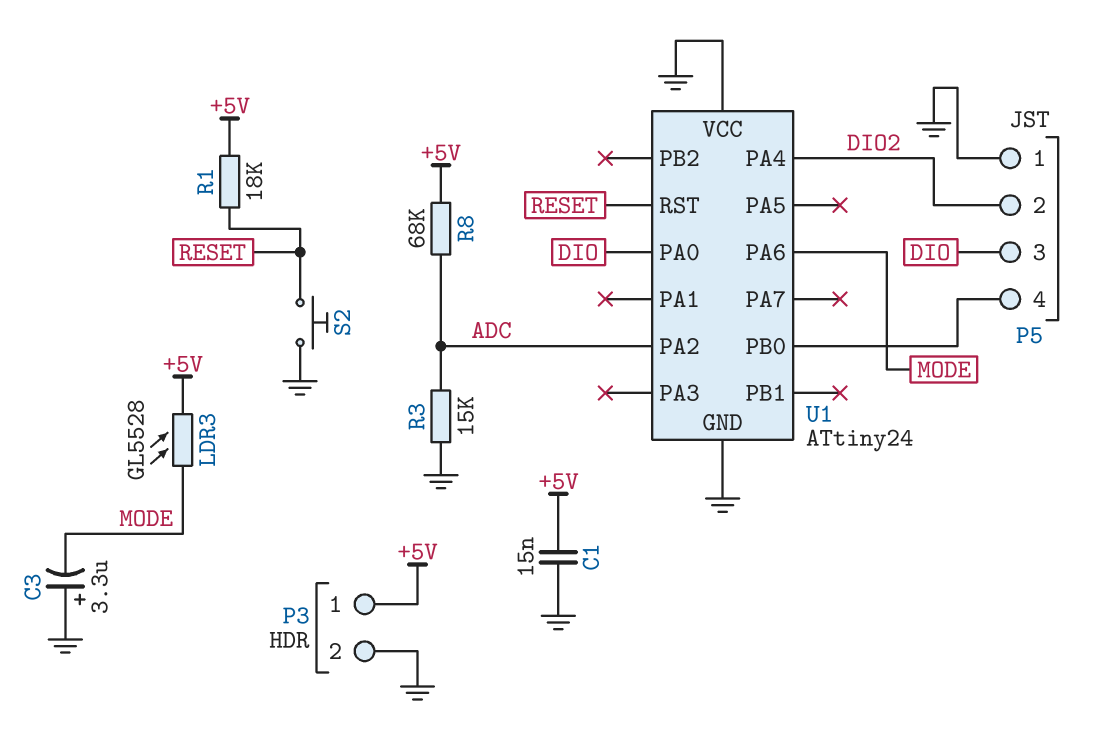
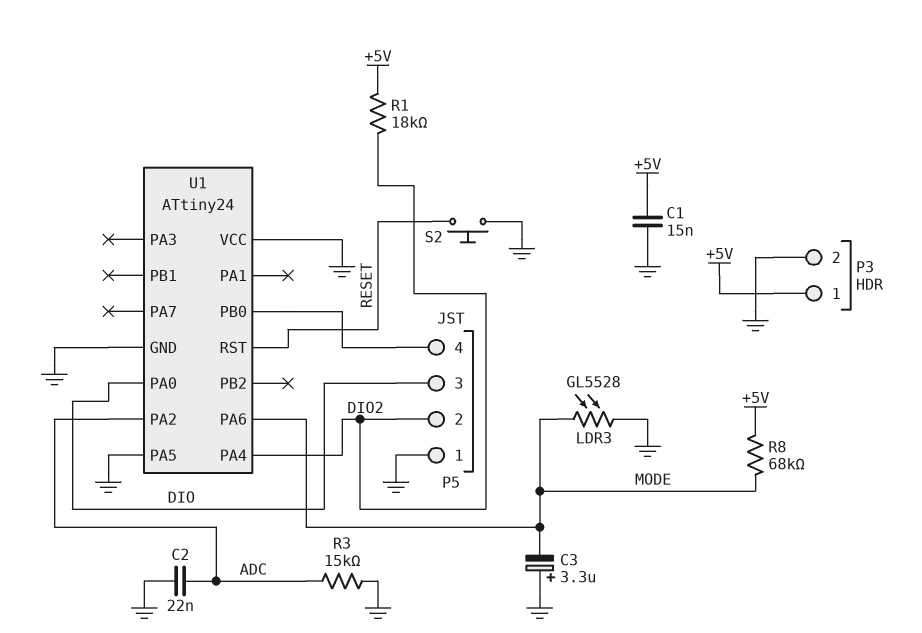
C2: none -> 22nF (ADC, GND)
LDR3: GL5528 (+5V, MODE) -> GL5528 (GND, MODE)
R1: 18k (+5V, RESET) -> 18k (+5V, DIO2)
R8: 68k (+5V, ADC) -> 68k (+5V, MODE)
U1 pin PA5: none -> GND

